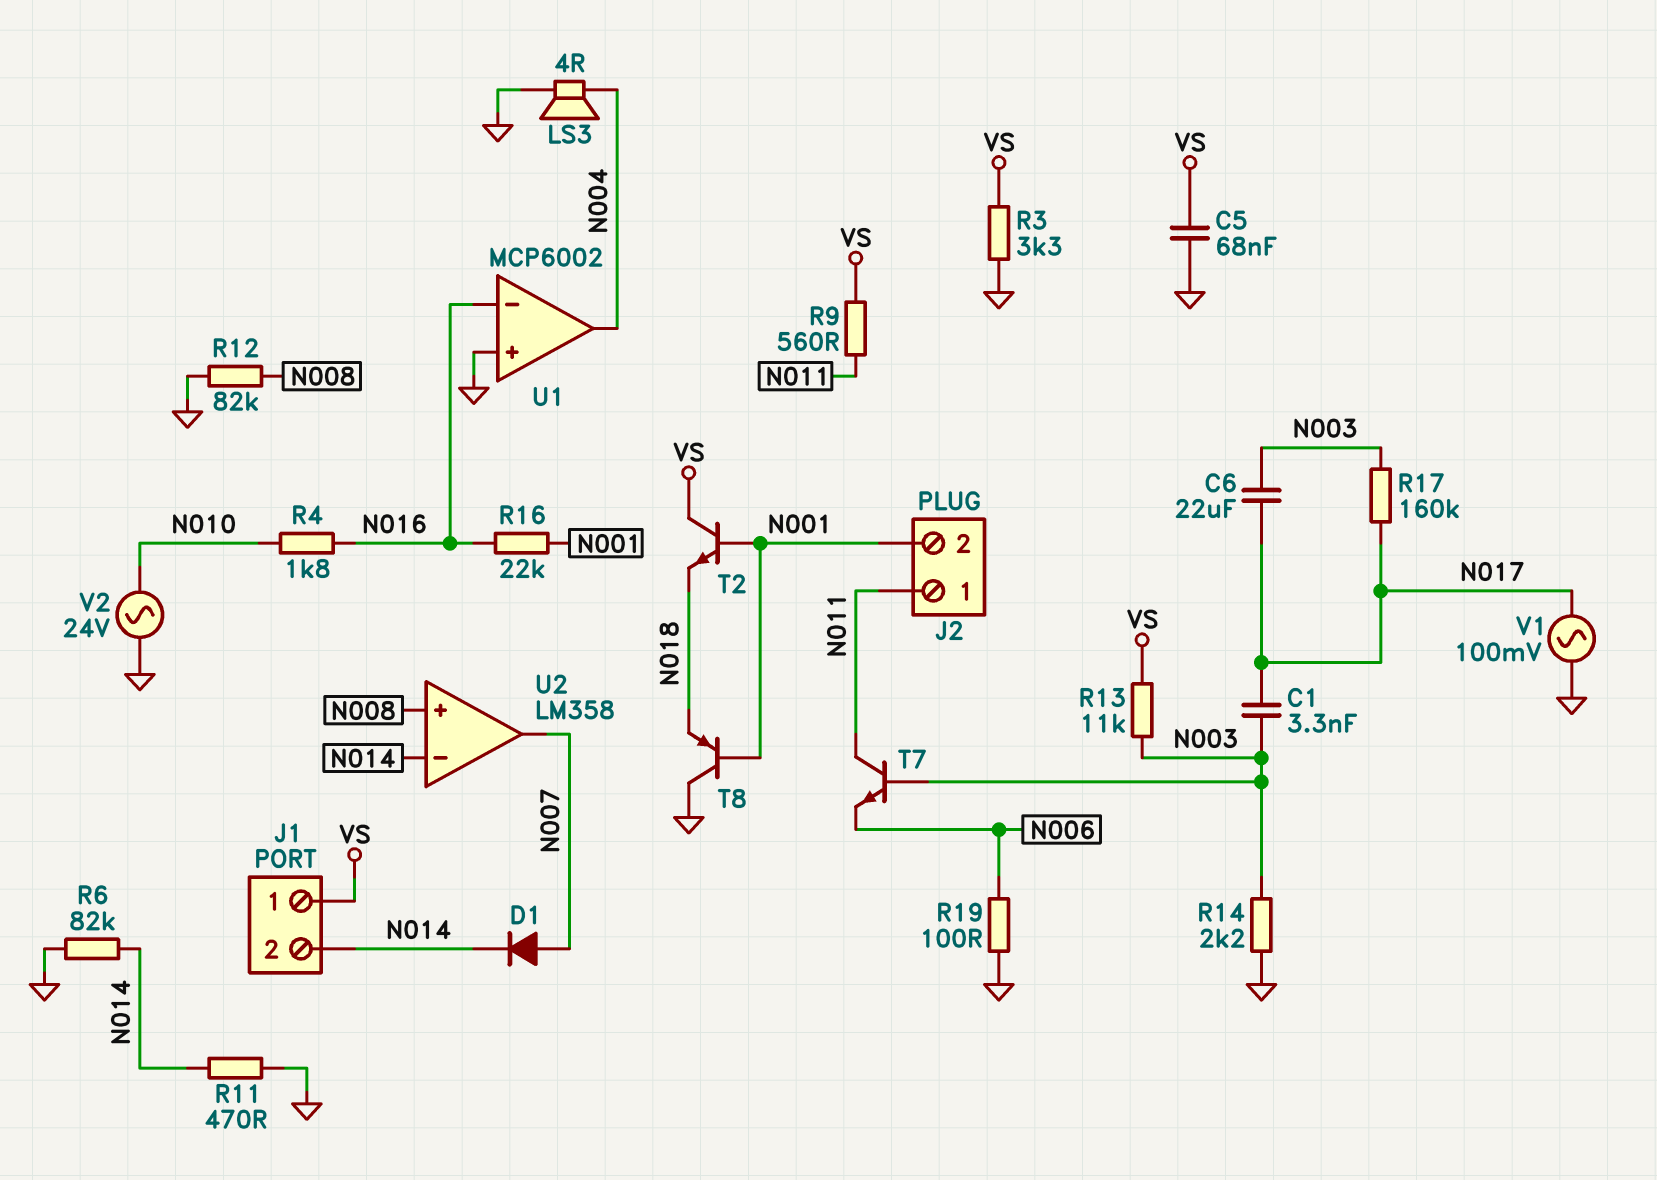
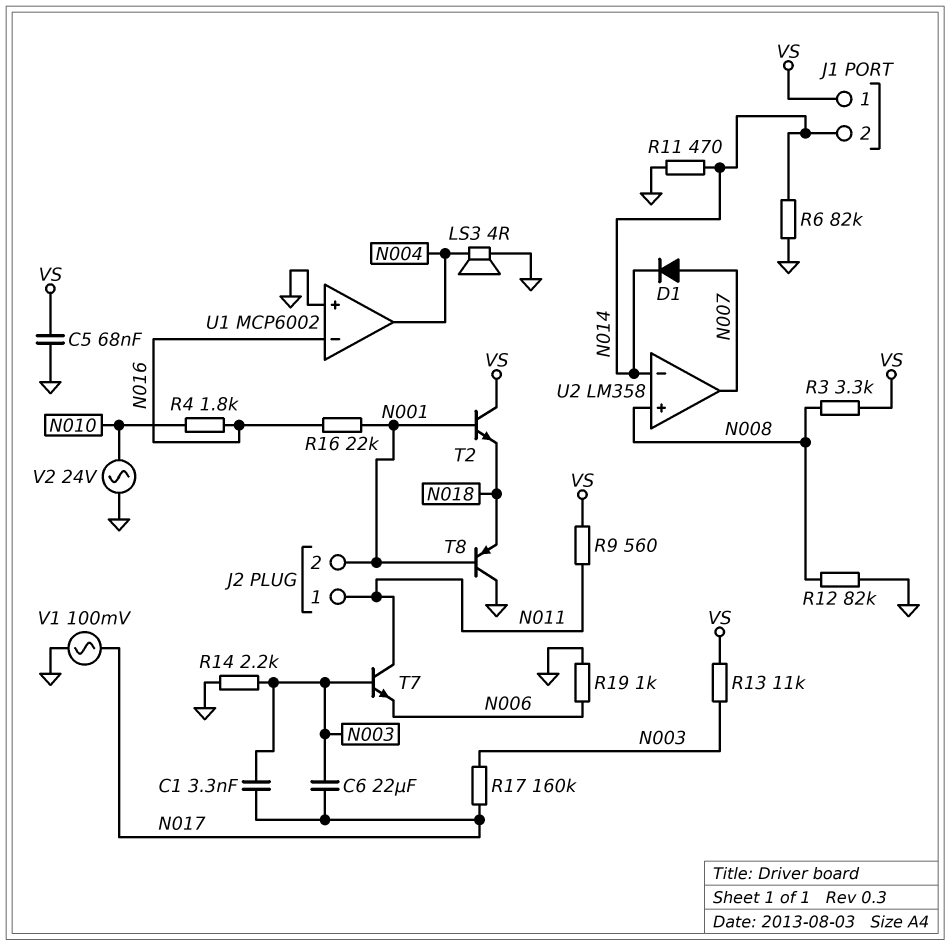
R3: 3.3k (GND, VS) -> 3.3k (N008, VS)
R19: 100 (GND, N006) -> 1k (GND, N006)

